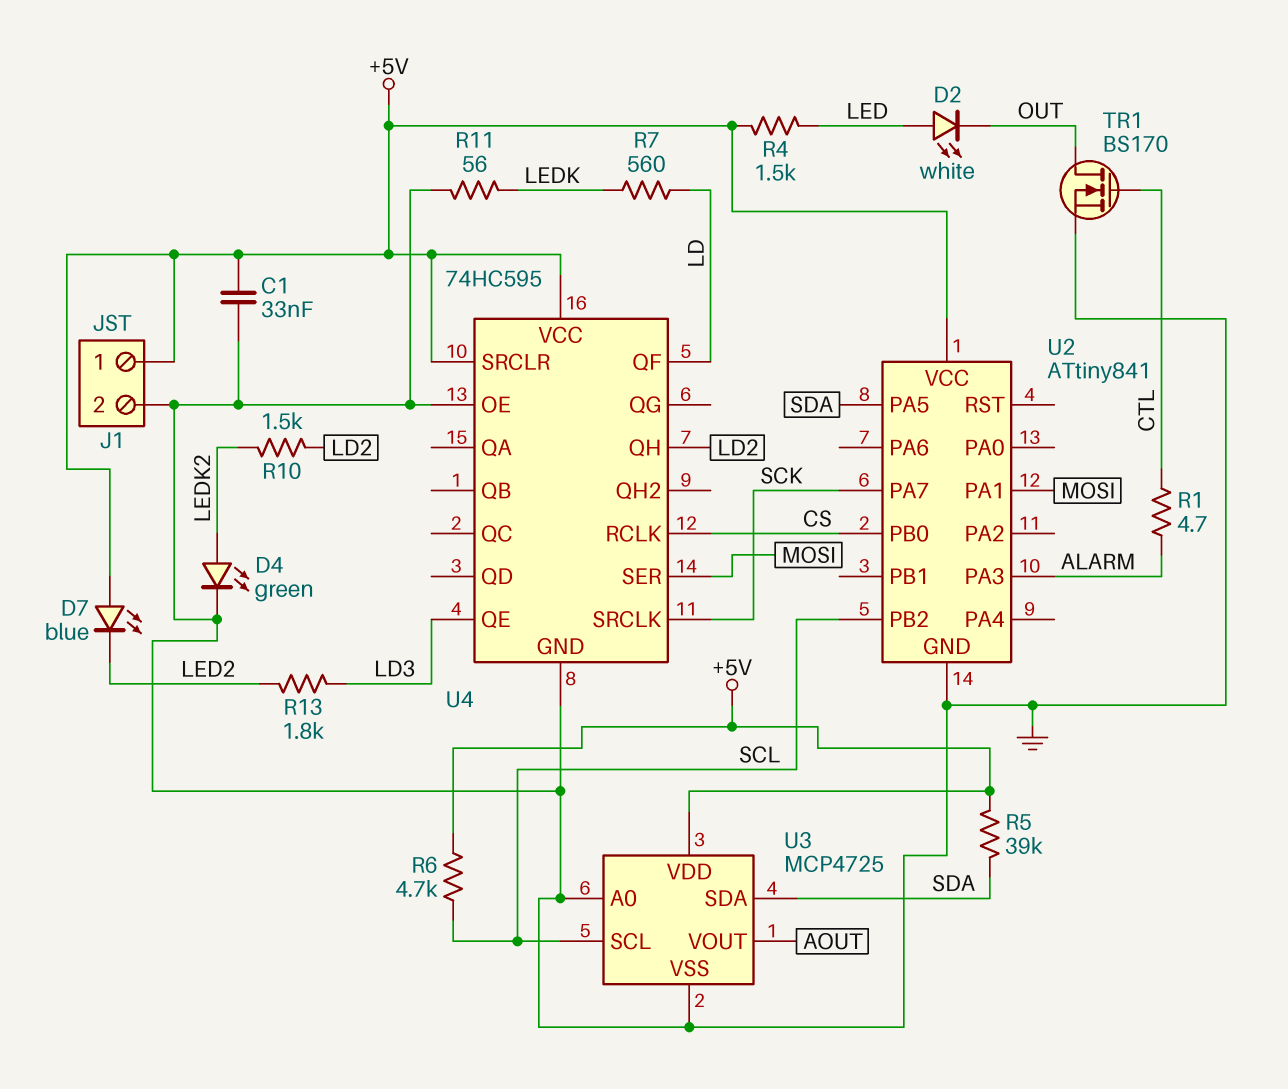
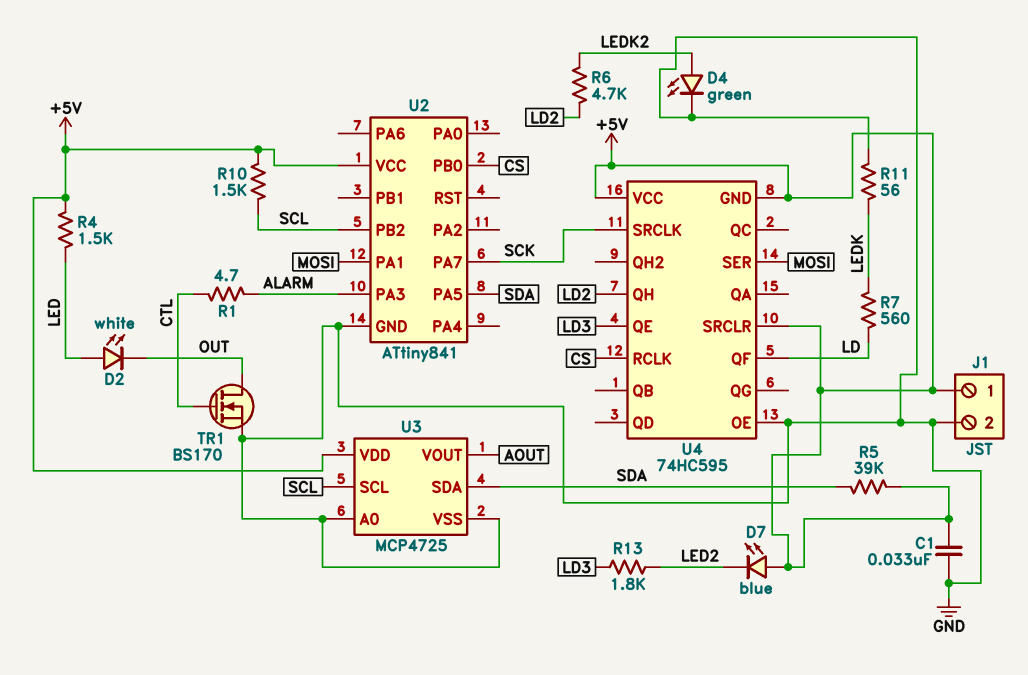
R6: 4.7k (+5V, SCL) -> 4.7k (LD2, LEDK2)
R10: 1.5k (LD2, LEDK2) -> 1.5k (+5V, SCL)
U4 pin GND: GND -> +5V

